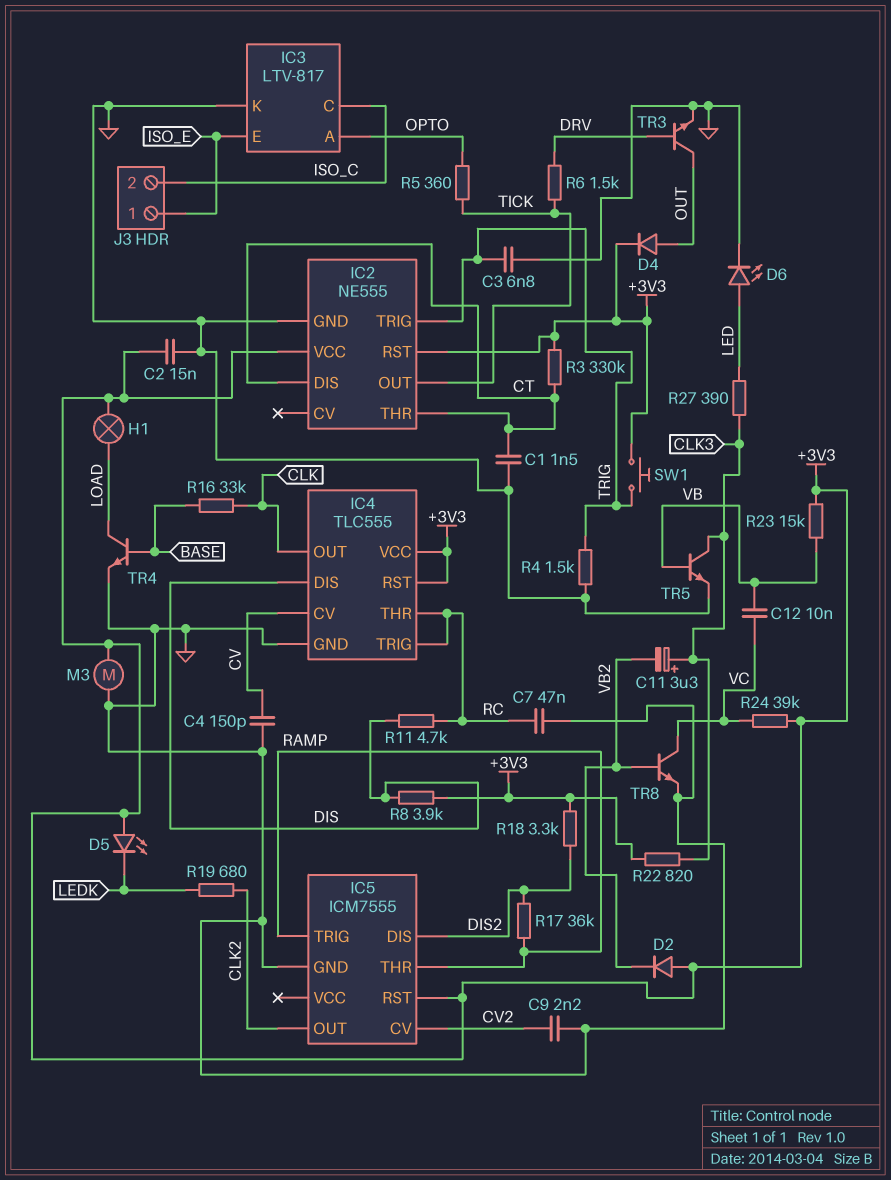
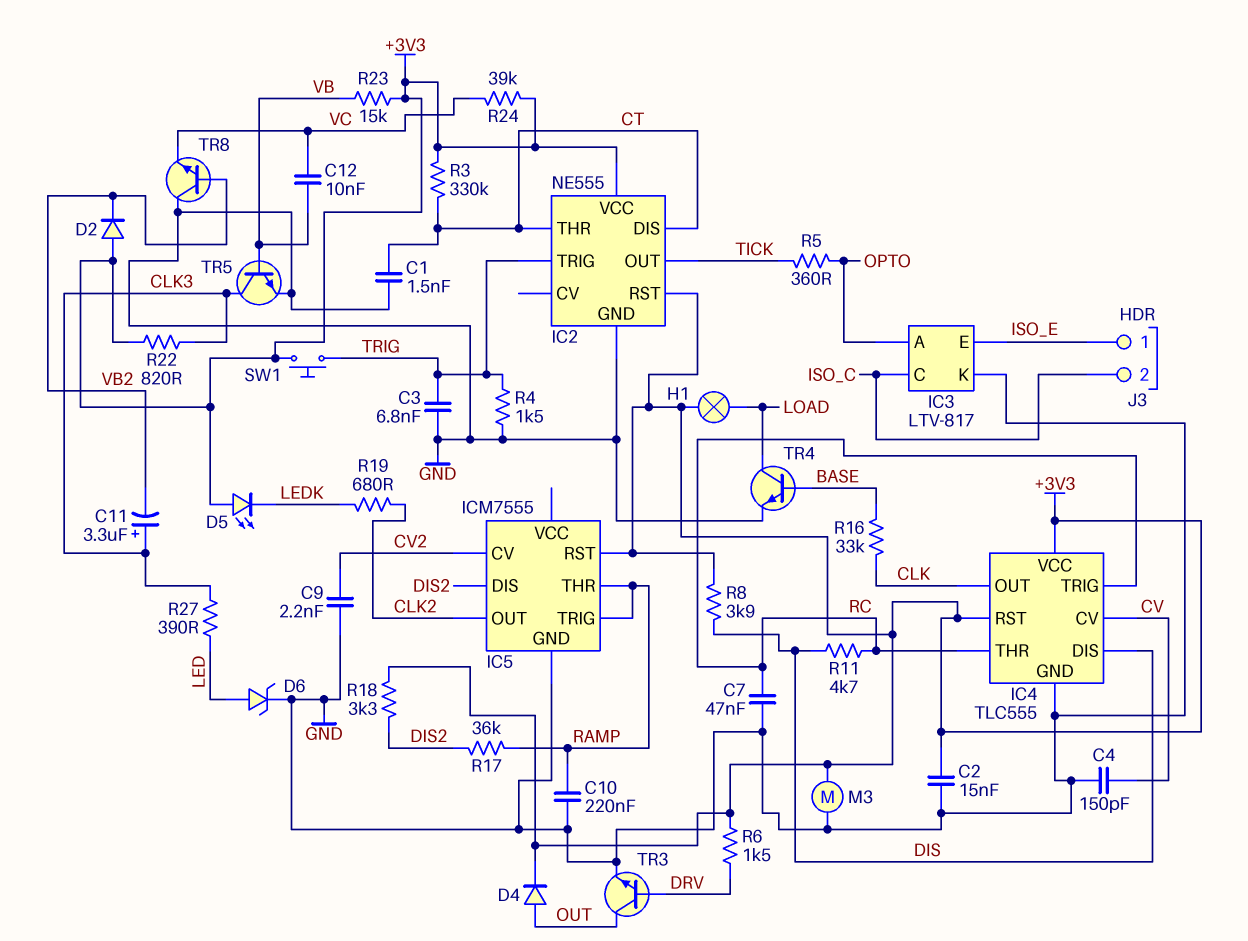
C10: none -> 220nF (GND, RAMP)
D6: LED (A LED, K GND) -> zener (A LED, K GND)
R6: 1.5k (DRV, TICK) -> 1.5k (+3V3, DRV)
TR8: NPN (B VB2, C VC, E GND) -> NPN (B VB2, C GND, E VC)

